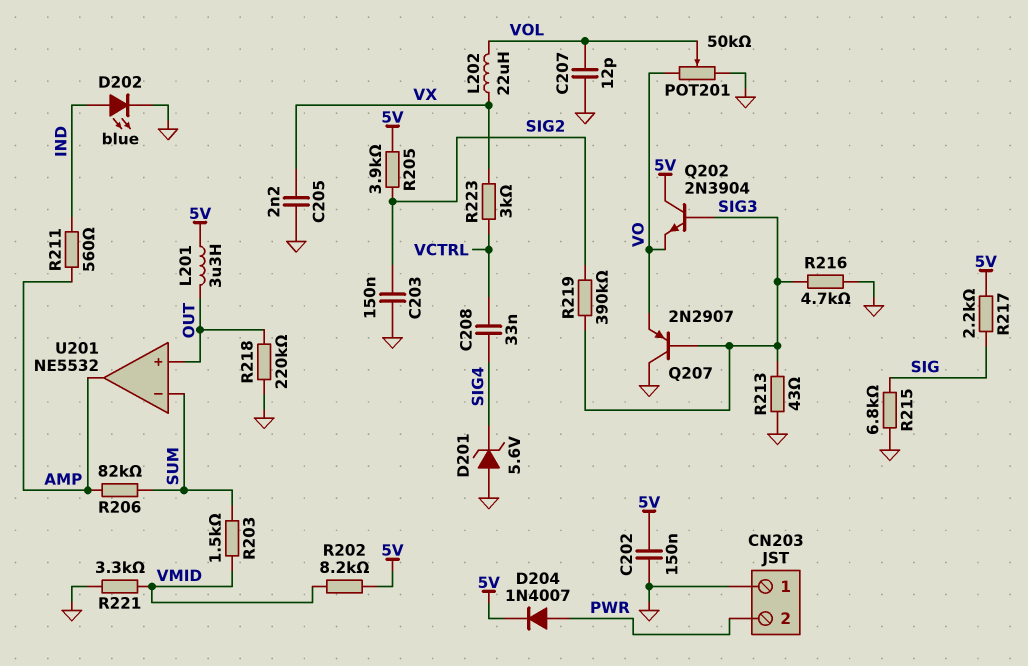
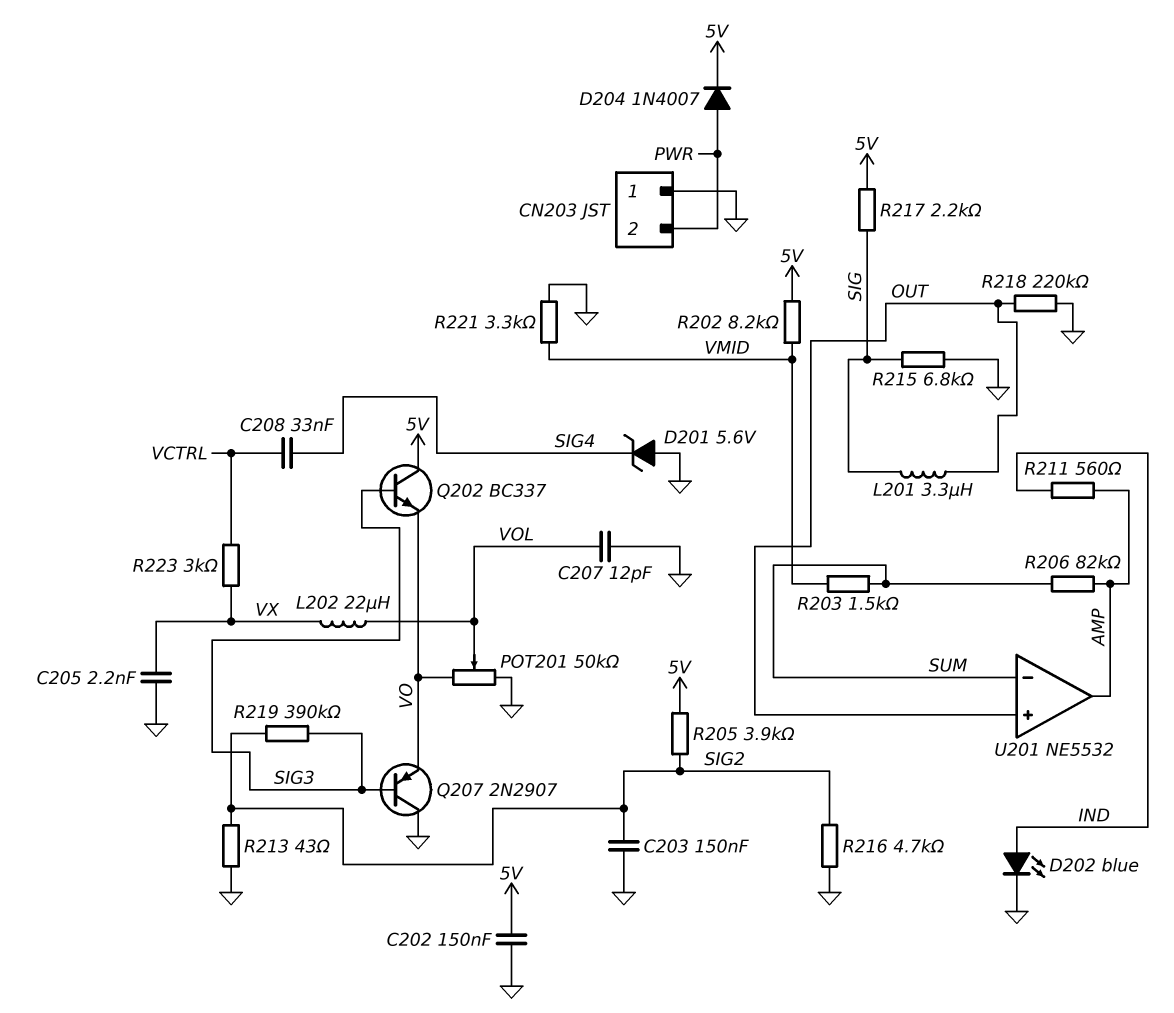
L201: 3.3uH (5V, OUT) -> 3.3uH (OUT, SIG)
Q202: NPN 2N3904 (B SIG3, C 5V, E VO) -> NPN BC337 (B SIG3, C 5V, E VO)
R213: 43 (GND, SIG3) -> 43 (GND, SIG2)
R216: 4.7k (GND, SIG3) -> 4.7k (GND, SIG2)

